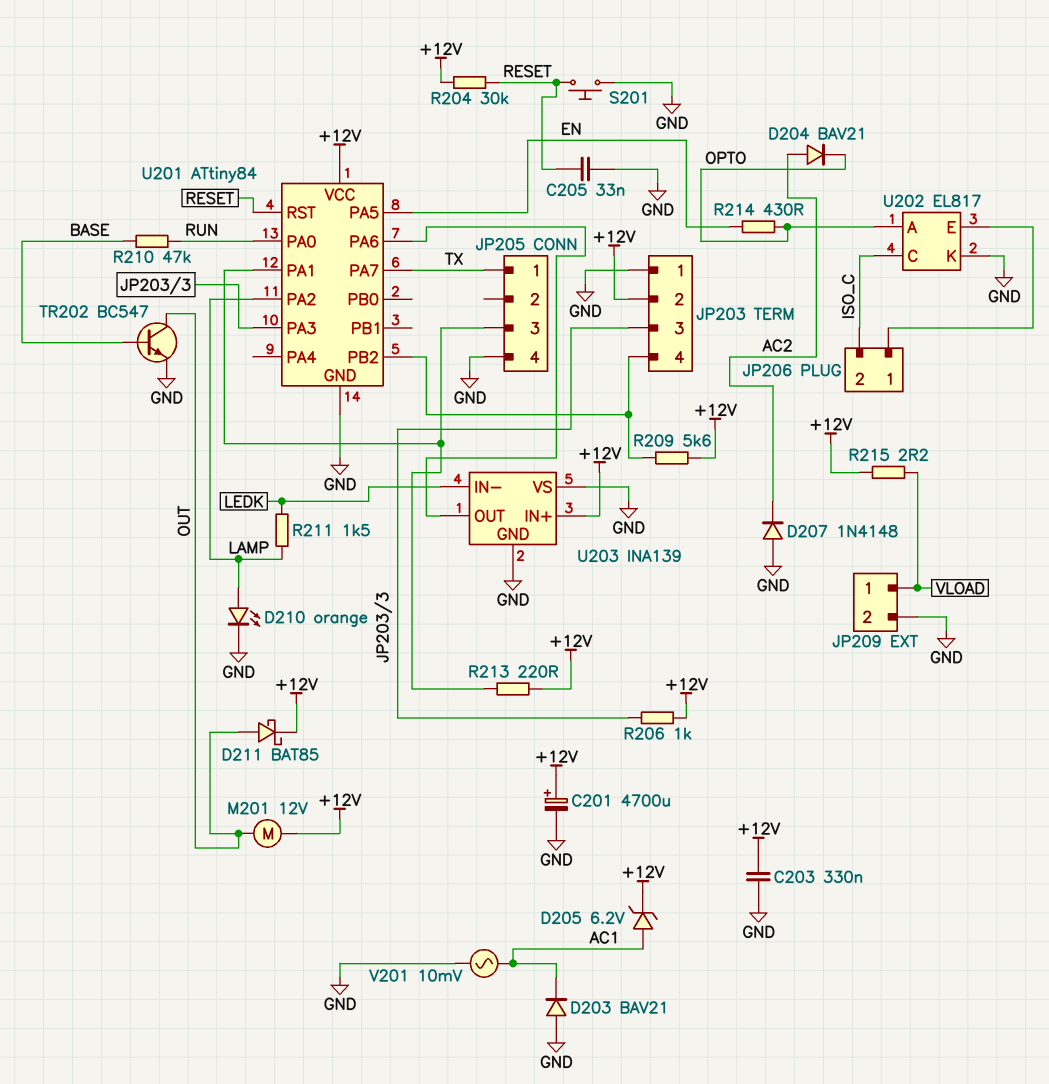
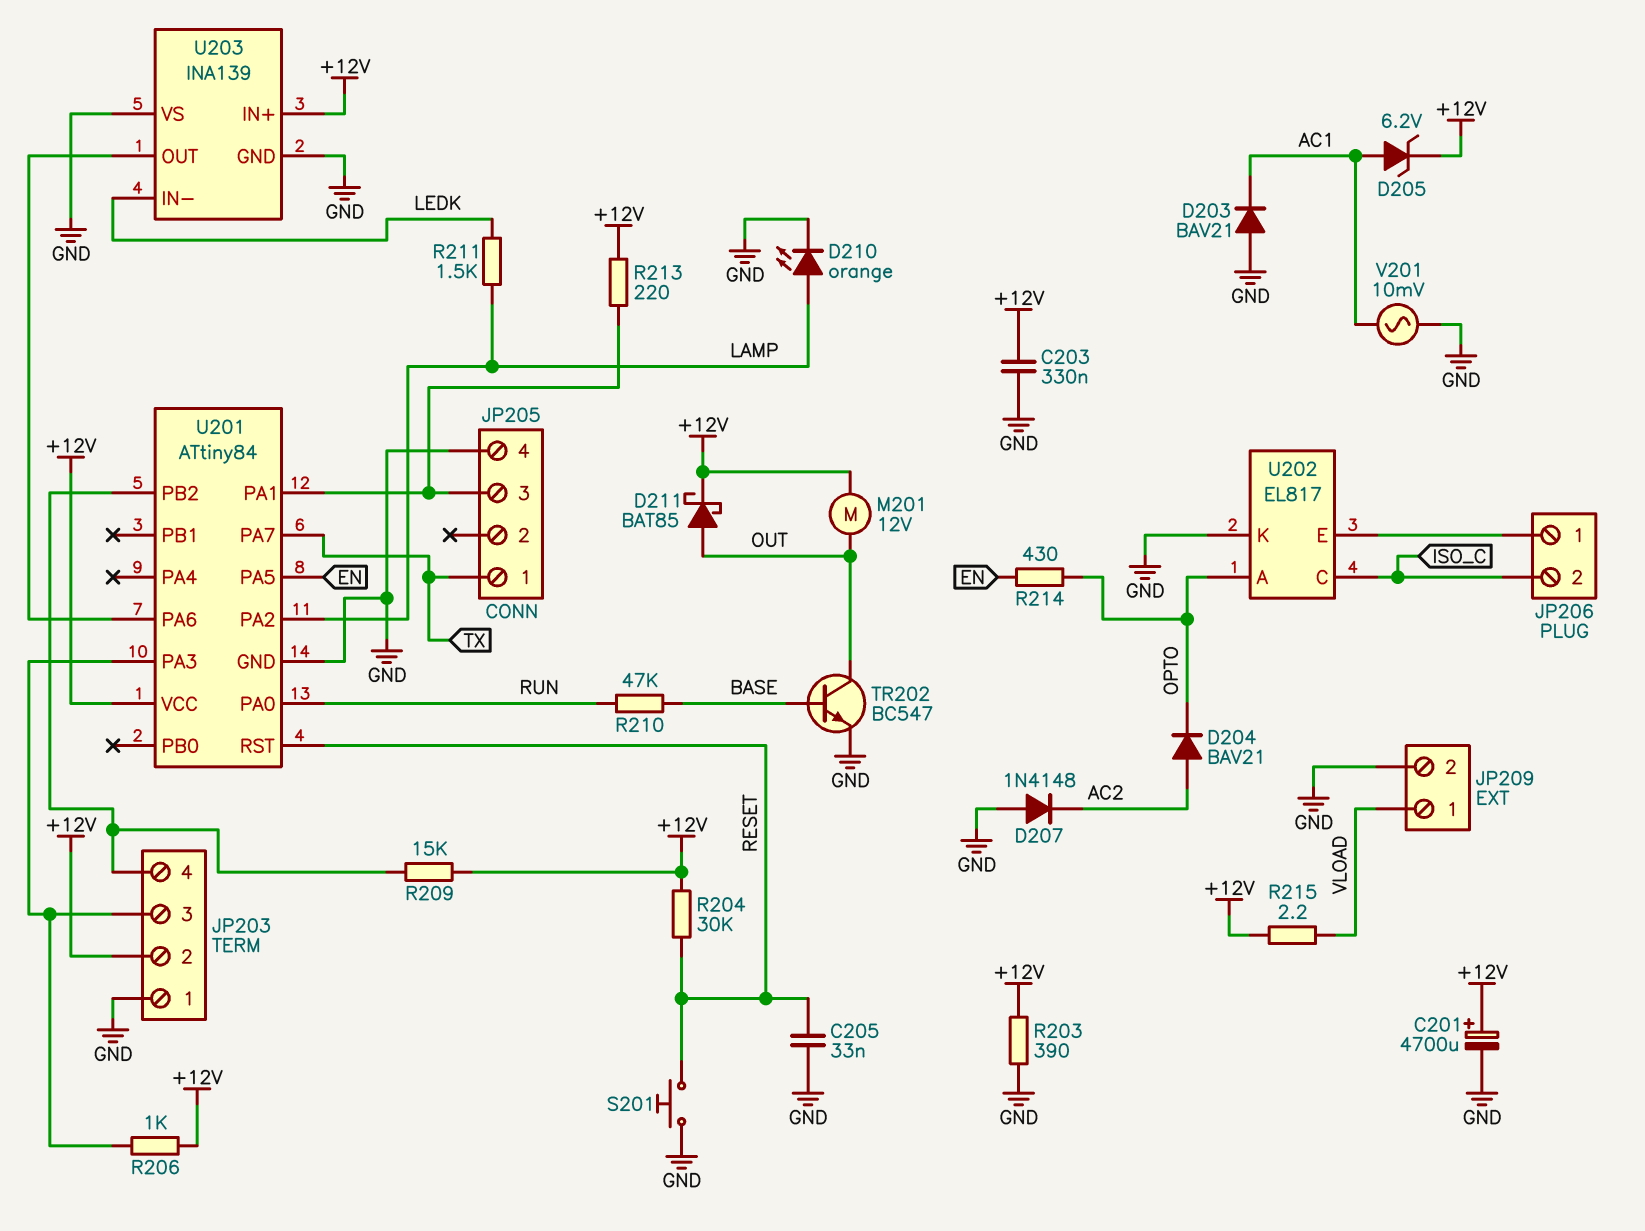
R203: none -> 390 (+12V, GND)
R209: 5.6k (+12V, JP203/4) -> 15k (+12V, JP203/4)

